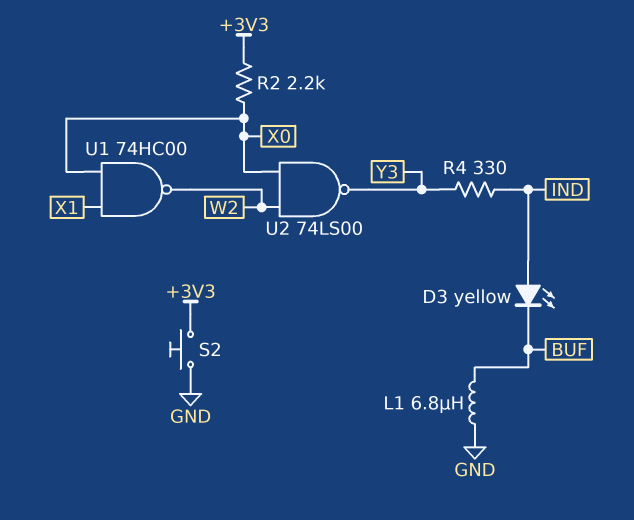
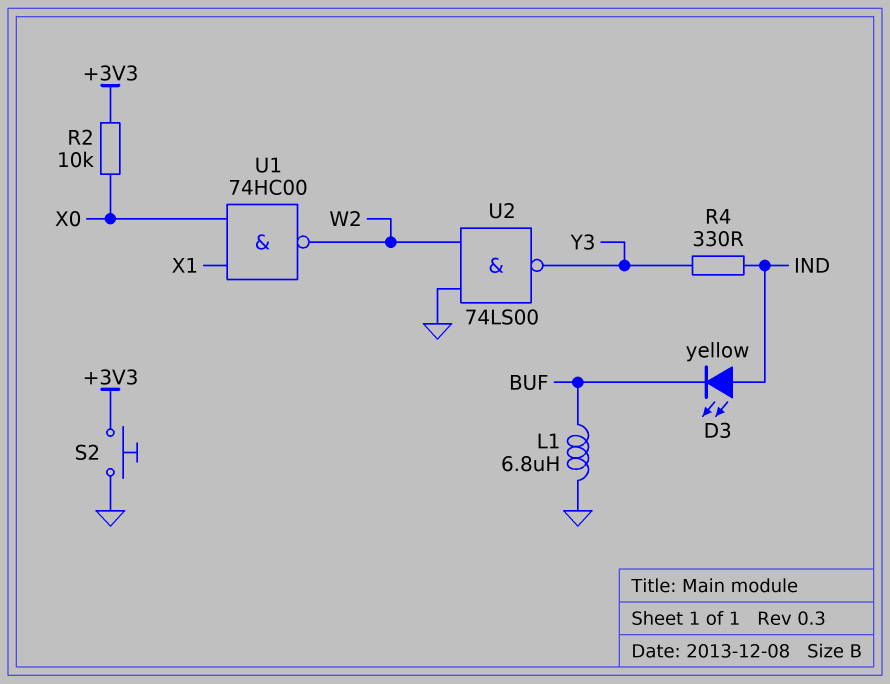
R2: 2.2k (+3V3, X0) -> 10k (+3V3, X0)
U2: NAND 74LS00 (in W2, in X0, out Y3) -> NAND 74LS00 (in GND, in W2, out Y3)

